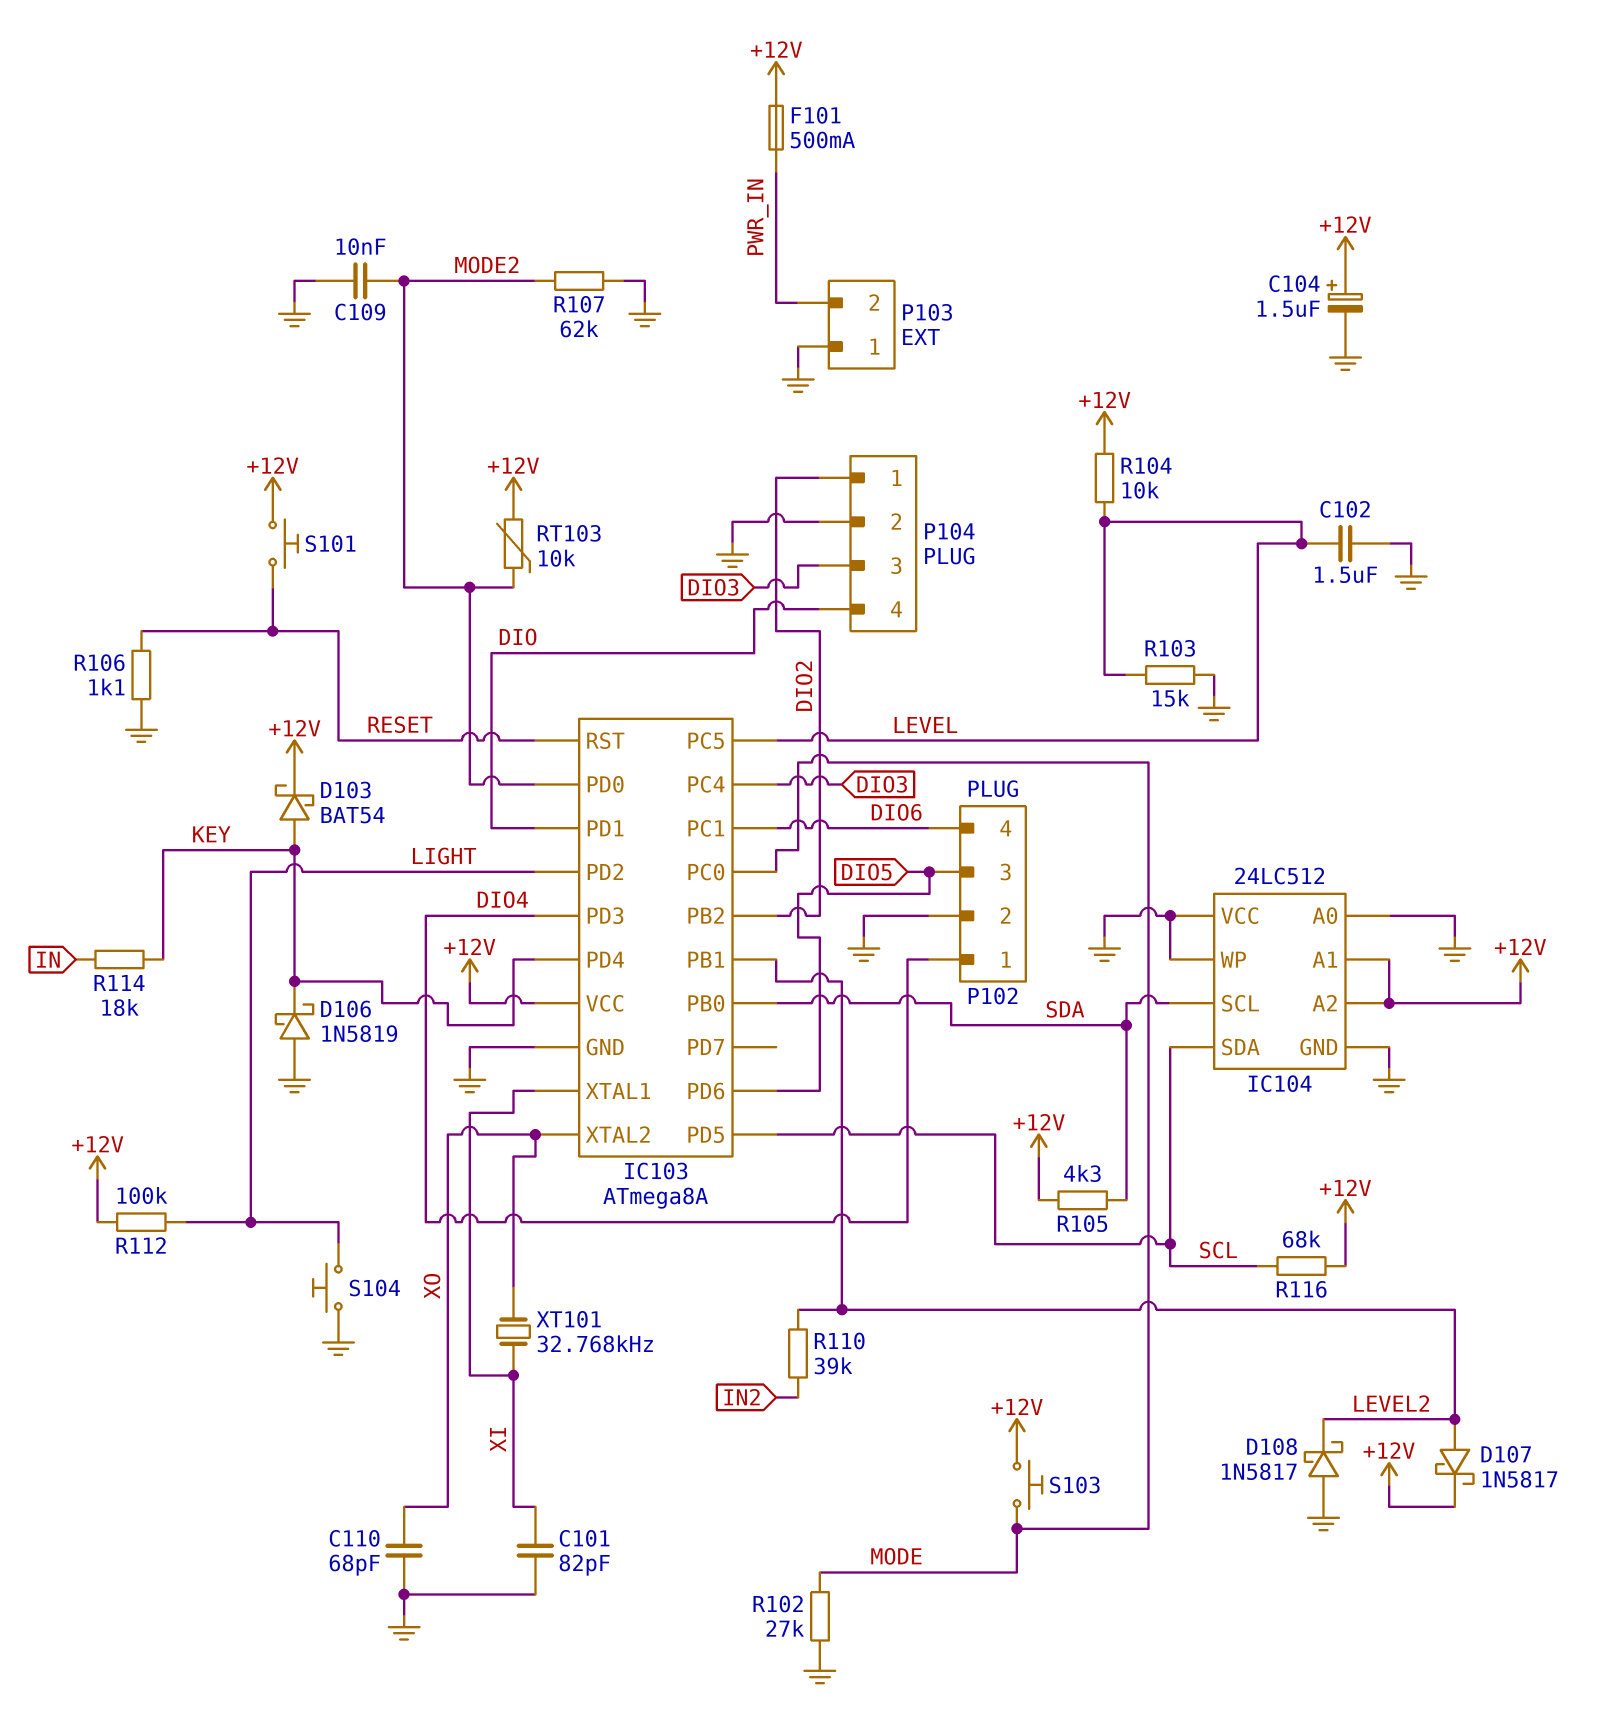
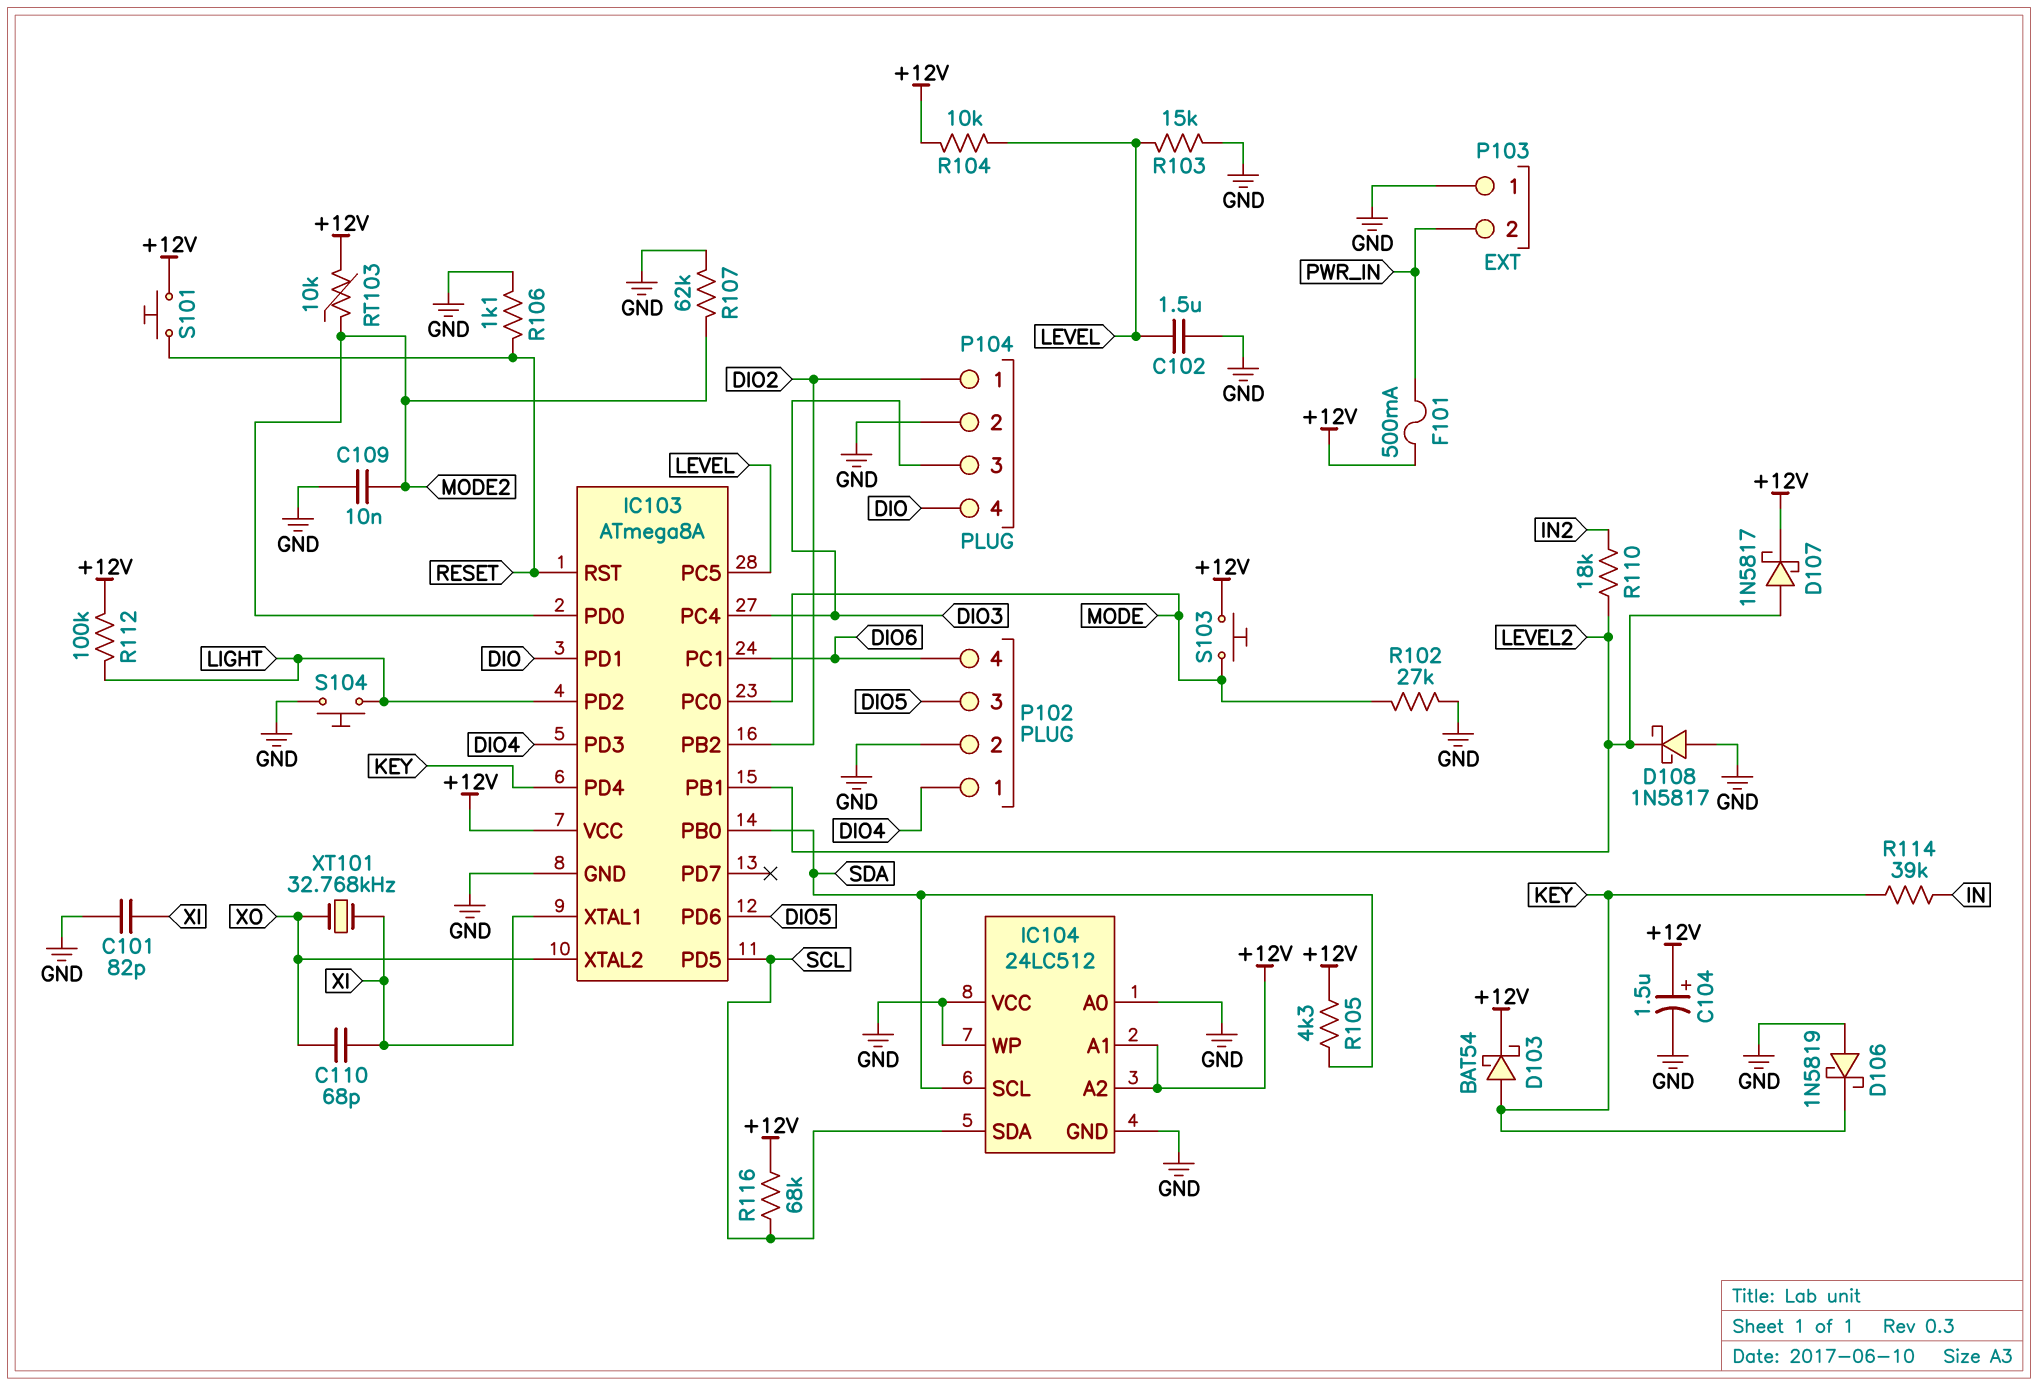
C110: 68pF (GND, XO) -> 68pF (XI, XO)
R110: 39k (IN2, LEVEL2) -> 18k (IN2, LEVEL2)
R114: 18k (IN, KEY) -> 39k (IN, KEY)

